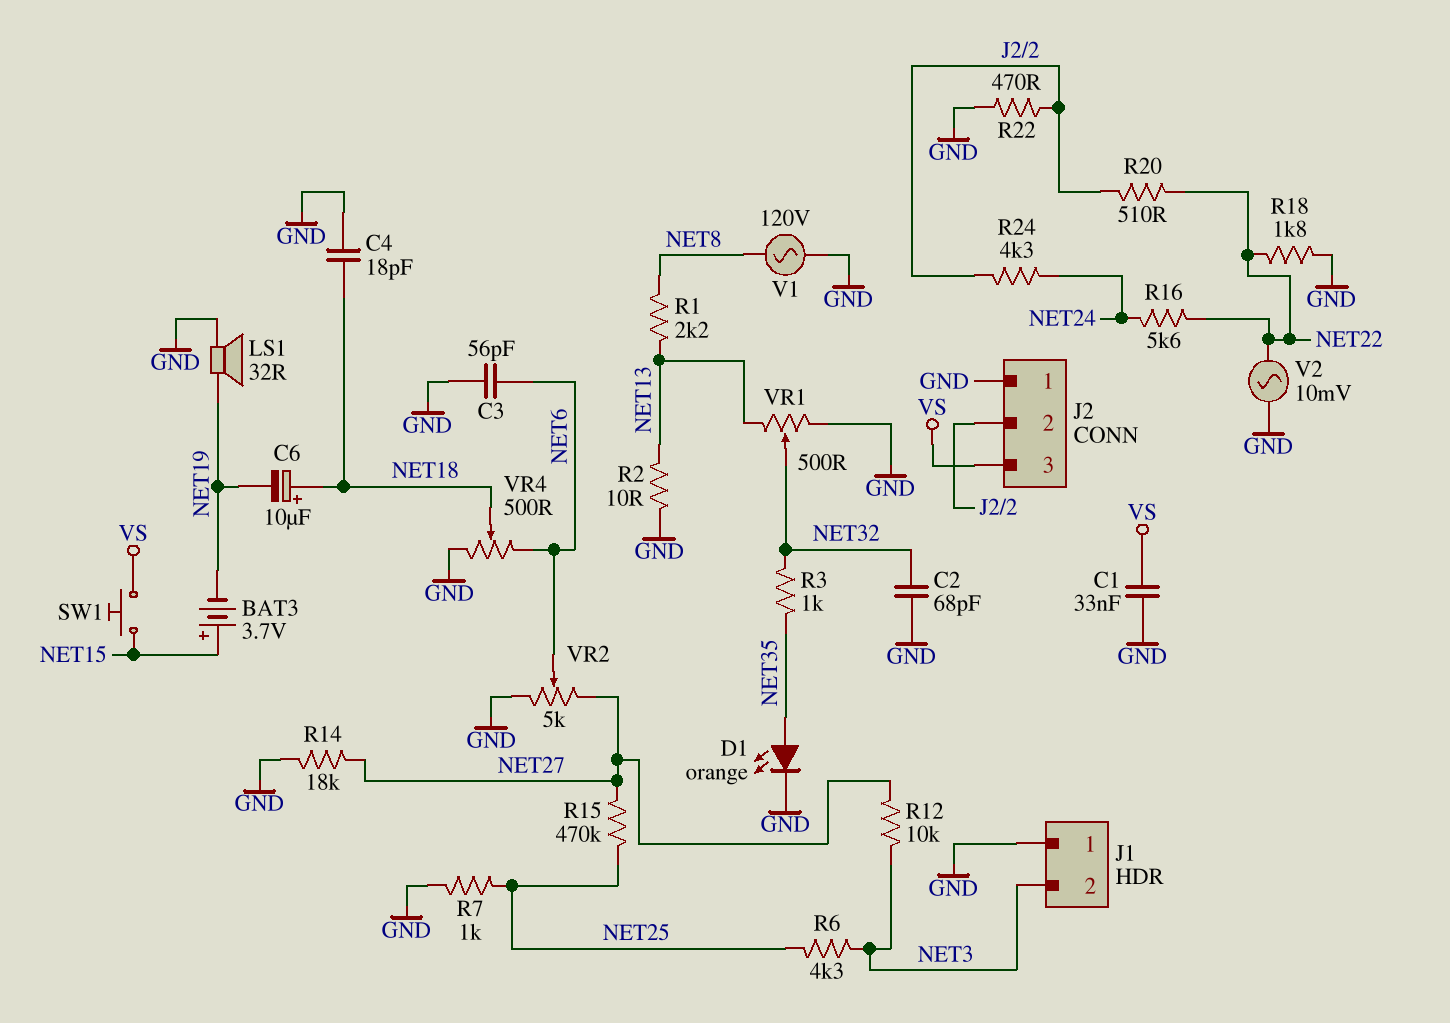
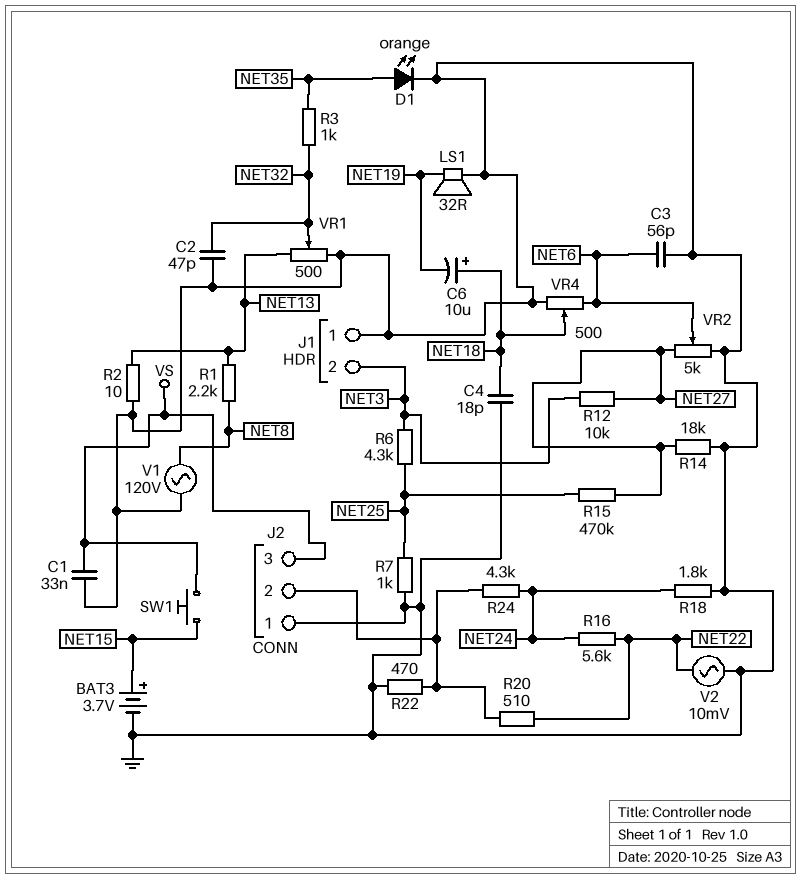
BAT3: 3.7V (plus NET15, minus NET19) -> 3.7V (plus NET15, minus GND)
C2: 68pF (GND, NET32) -> 47pF (GND, NET32)
R18: 1.8k (GND, NET22) -> 1.8k (GND, NET24)

